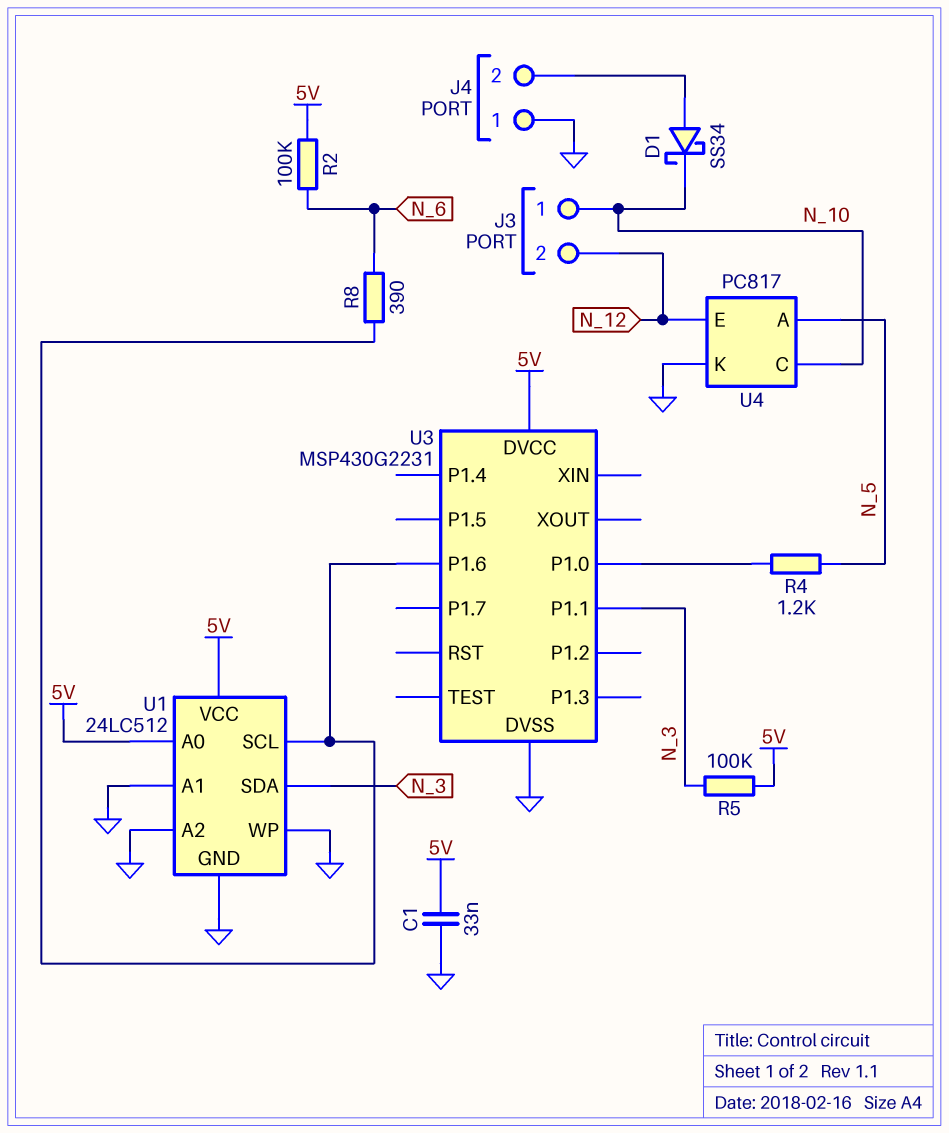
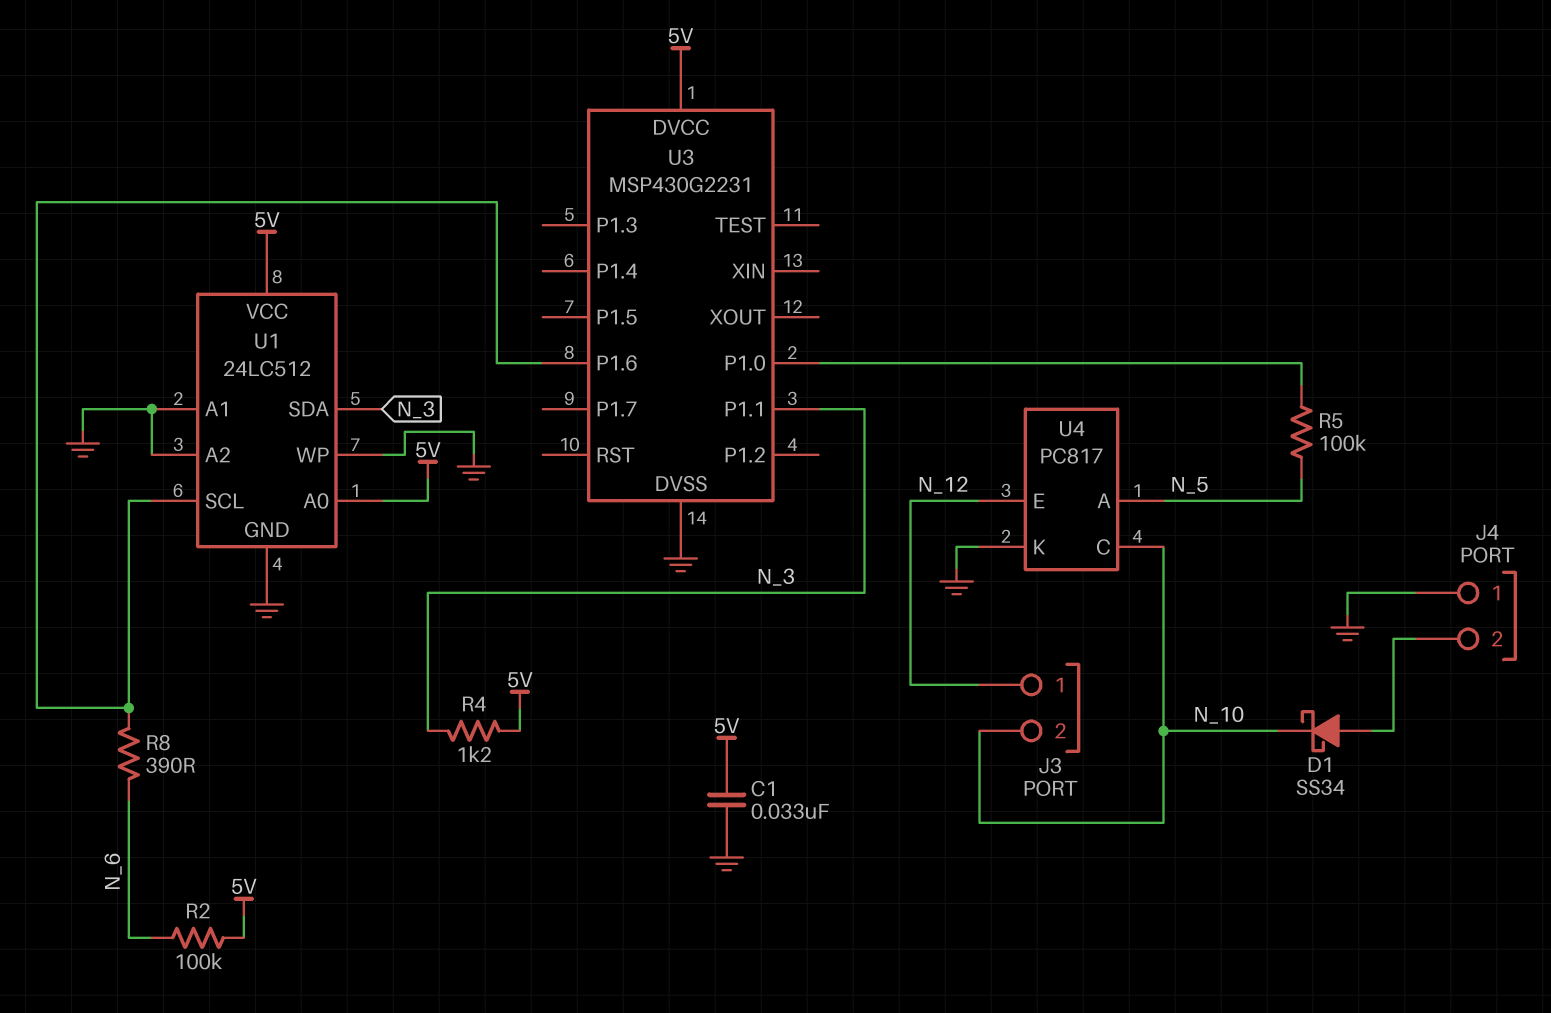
J3 pin 1: N_10 -> N_12
J3 pin 2: N_12 -> N_10
R4: 1.2k (N_5, U3/P1.0) -> 1.2k (5V, N_3)
R5: 100k (5V, N_3) -> 100k (N_5, U3/P1.0)

